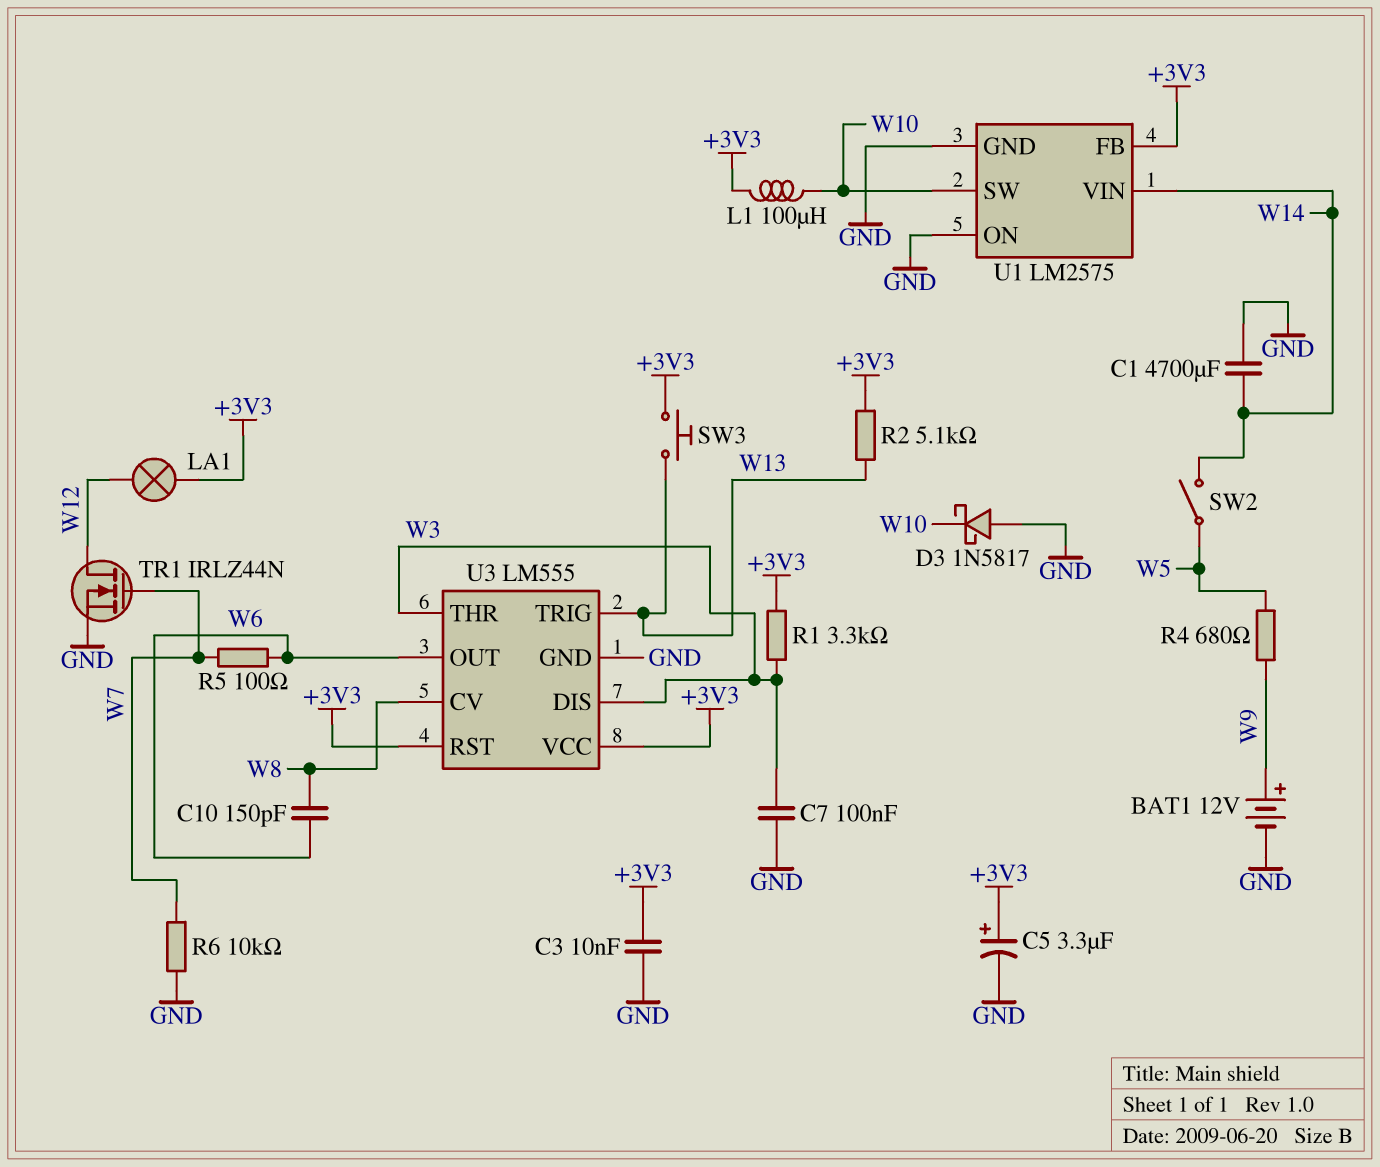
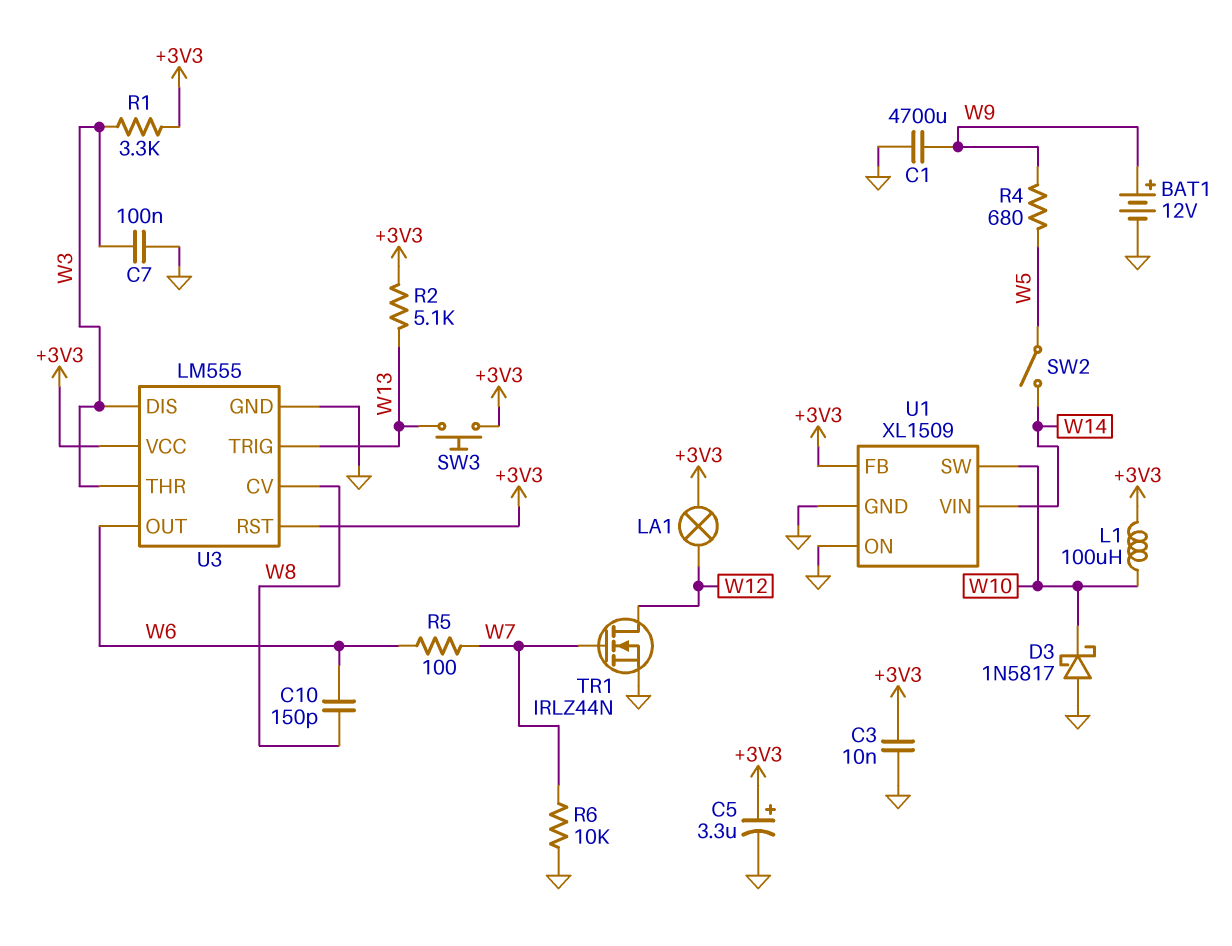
C1: 4700uF (GND, W14) -> 4700uF (GND, W9)
U1: LM2575 -> XL1509

